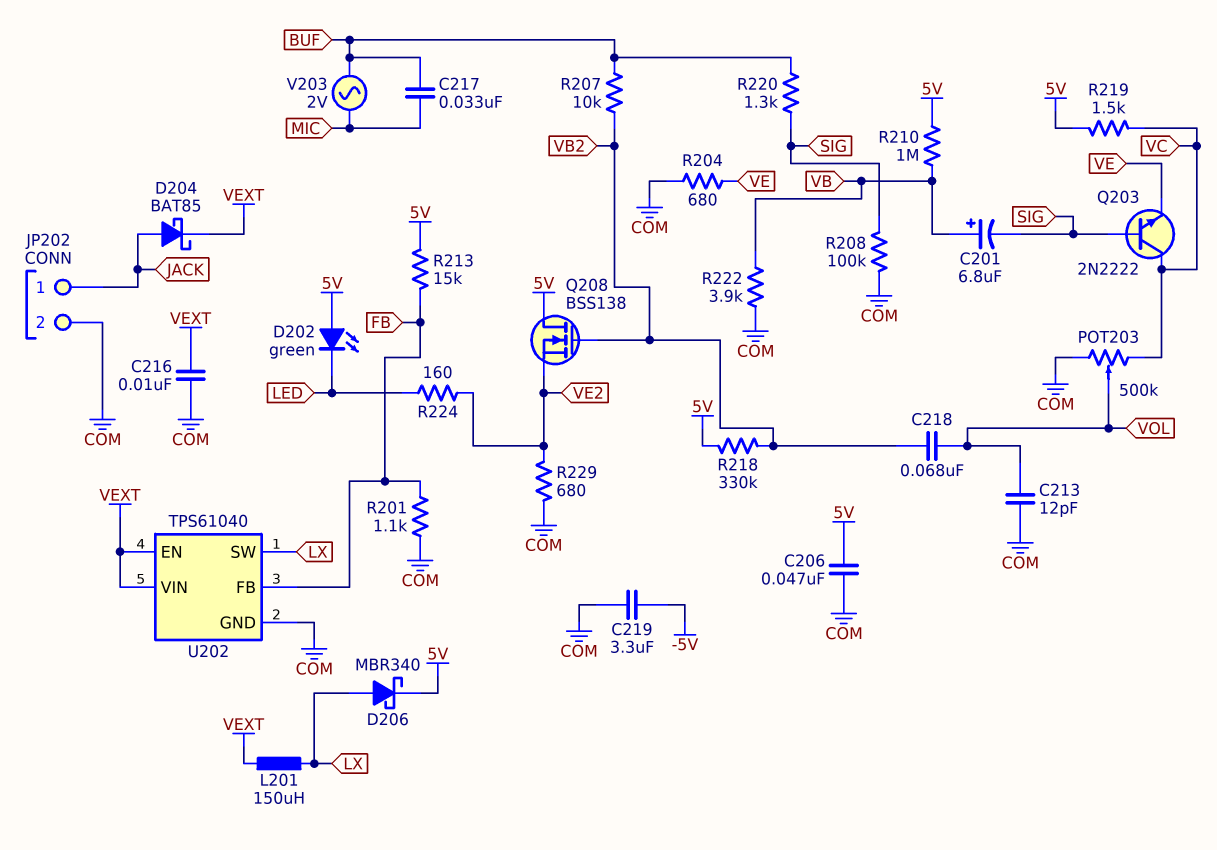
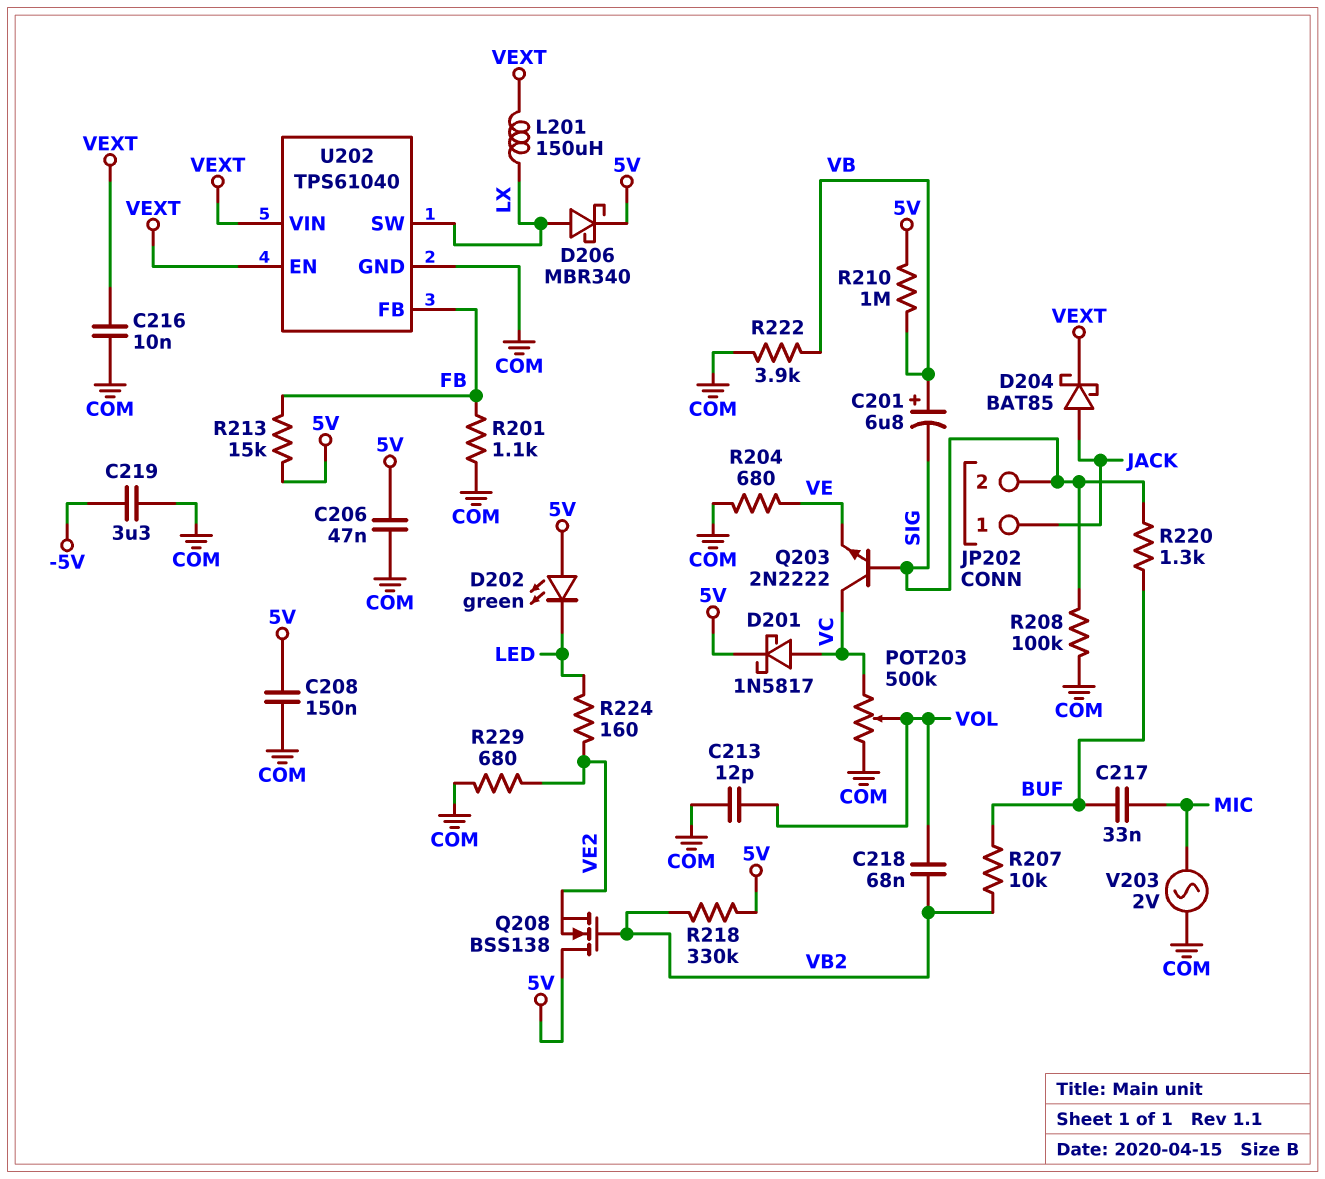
C208: none -> 150nF (5V, COM)
D201: none -> schottky 1N5817 (A VC, K 5V)
JP202 pin 2: COM -> SIG
R219: 1.5k (5V, VC) -> none
V203: AC 2V (BUF, MIC) -> AC 2V (COM, MIC)

